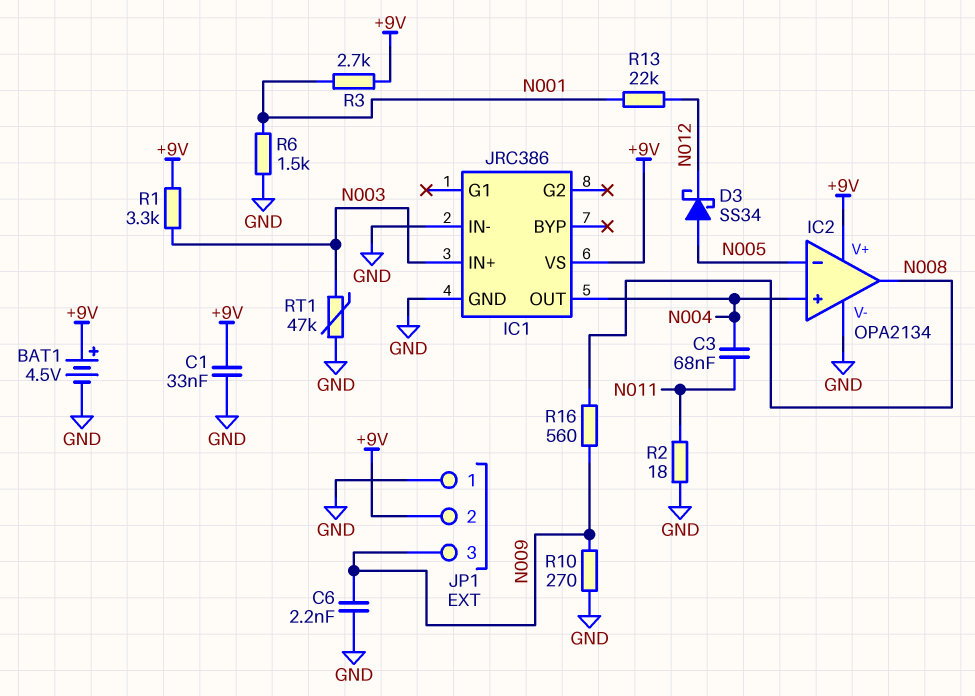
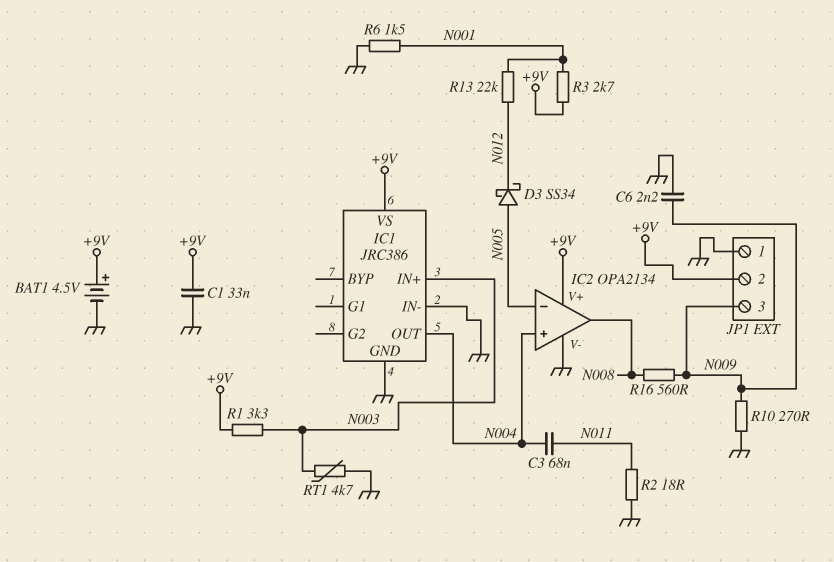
RT1: 47k (GND, N003) -> 4.7k (GND, N003)

